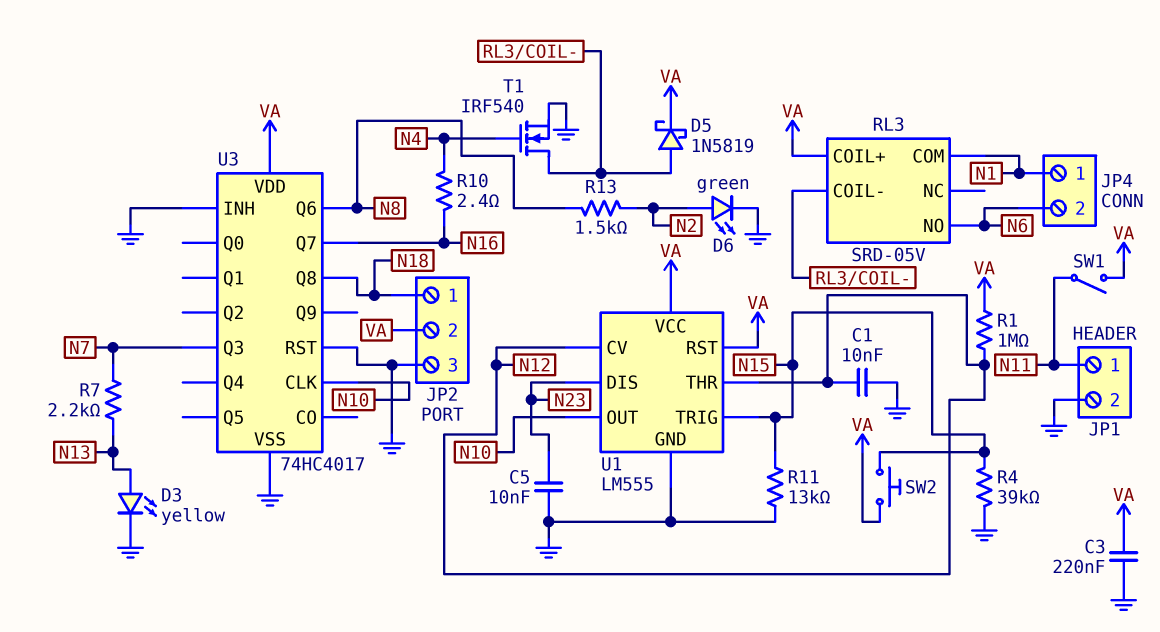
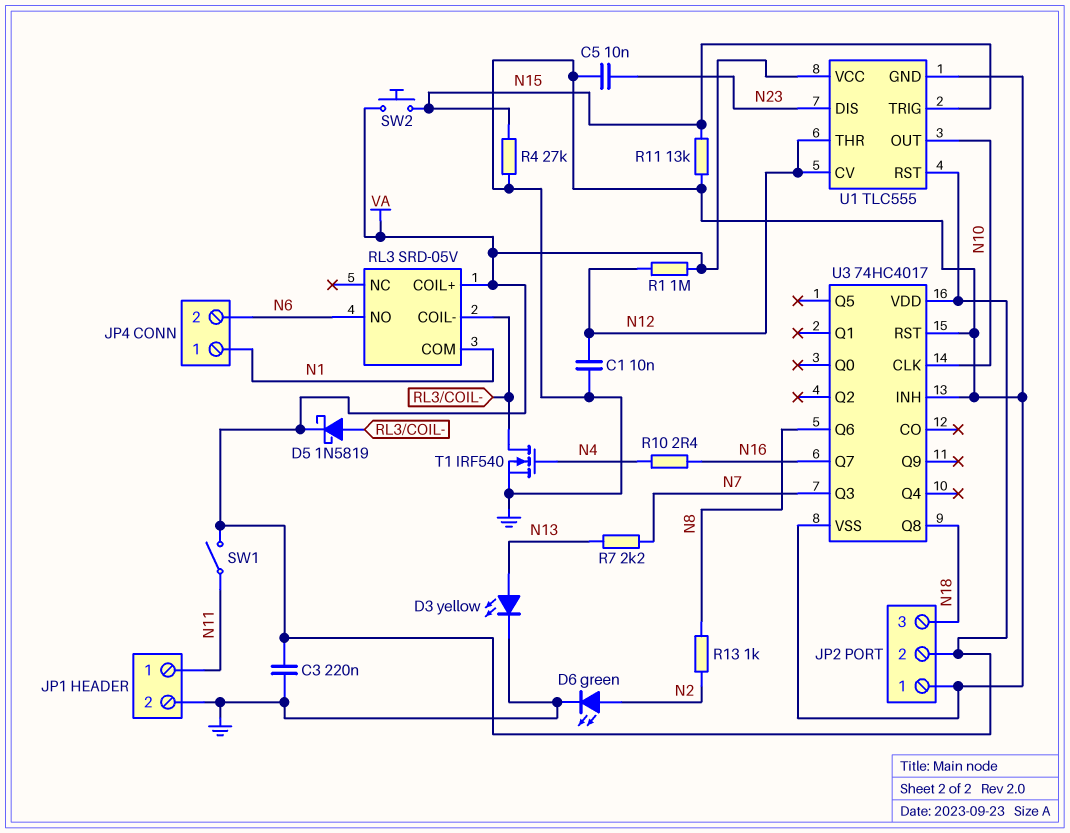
JP2 pin 1: N18 -> GND
JP2 pin 3: GND -> N18
R4: 39k (GND, N15) -> 27k (GND, N15)
R13: 1.5k (N2, N8) -> 1k (N2, N8)
U1: LM555 -> TLC555

